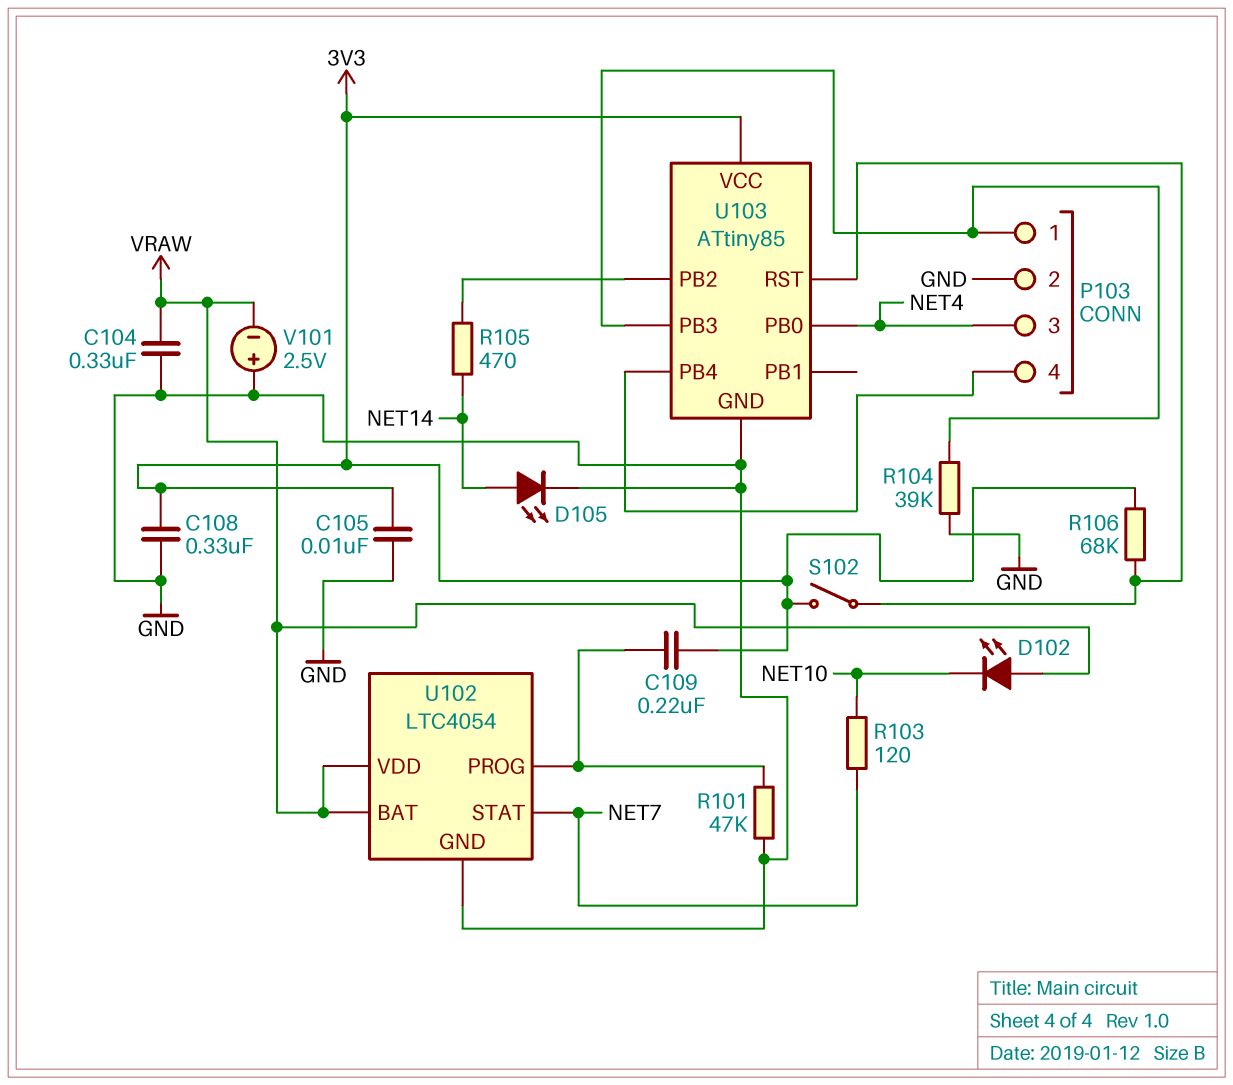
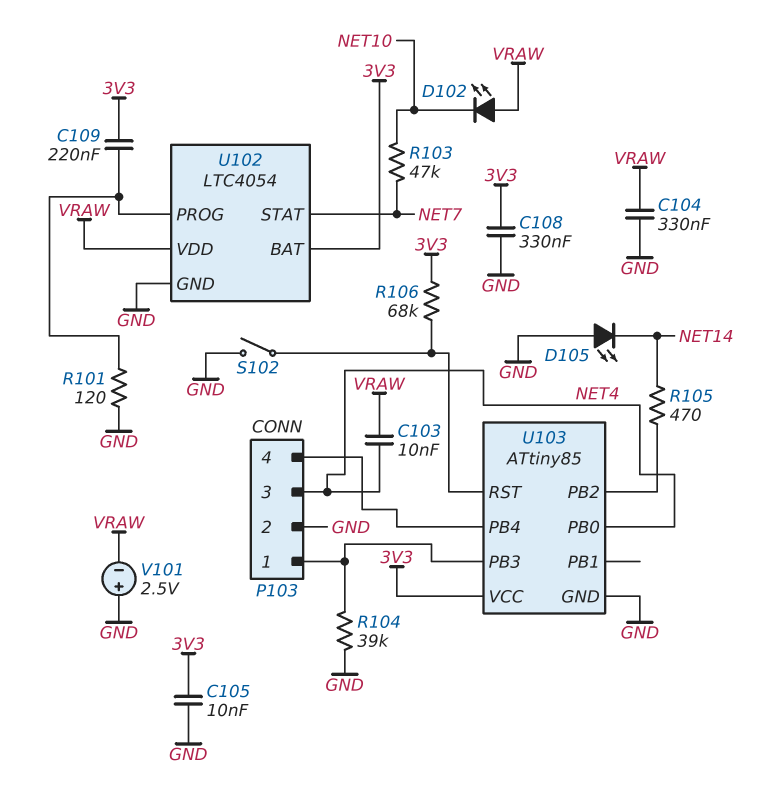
C103: none -> 10nF (NET4, VRAW)
D105: LED (A NET14, K GND) -> LED (A GND, K NET14)
R101: 47k (GND, U102/PROG) -> 120 (GND, U102/PROG)
R103: 120 (NET7, NET10) -> 47k (NET7, NET10)
S102: switch (3V3, U103/RST) -> switch (GND, U103/RST)
U102 pin BAT: VRAW -> 3V3

